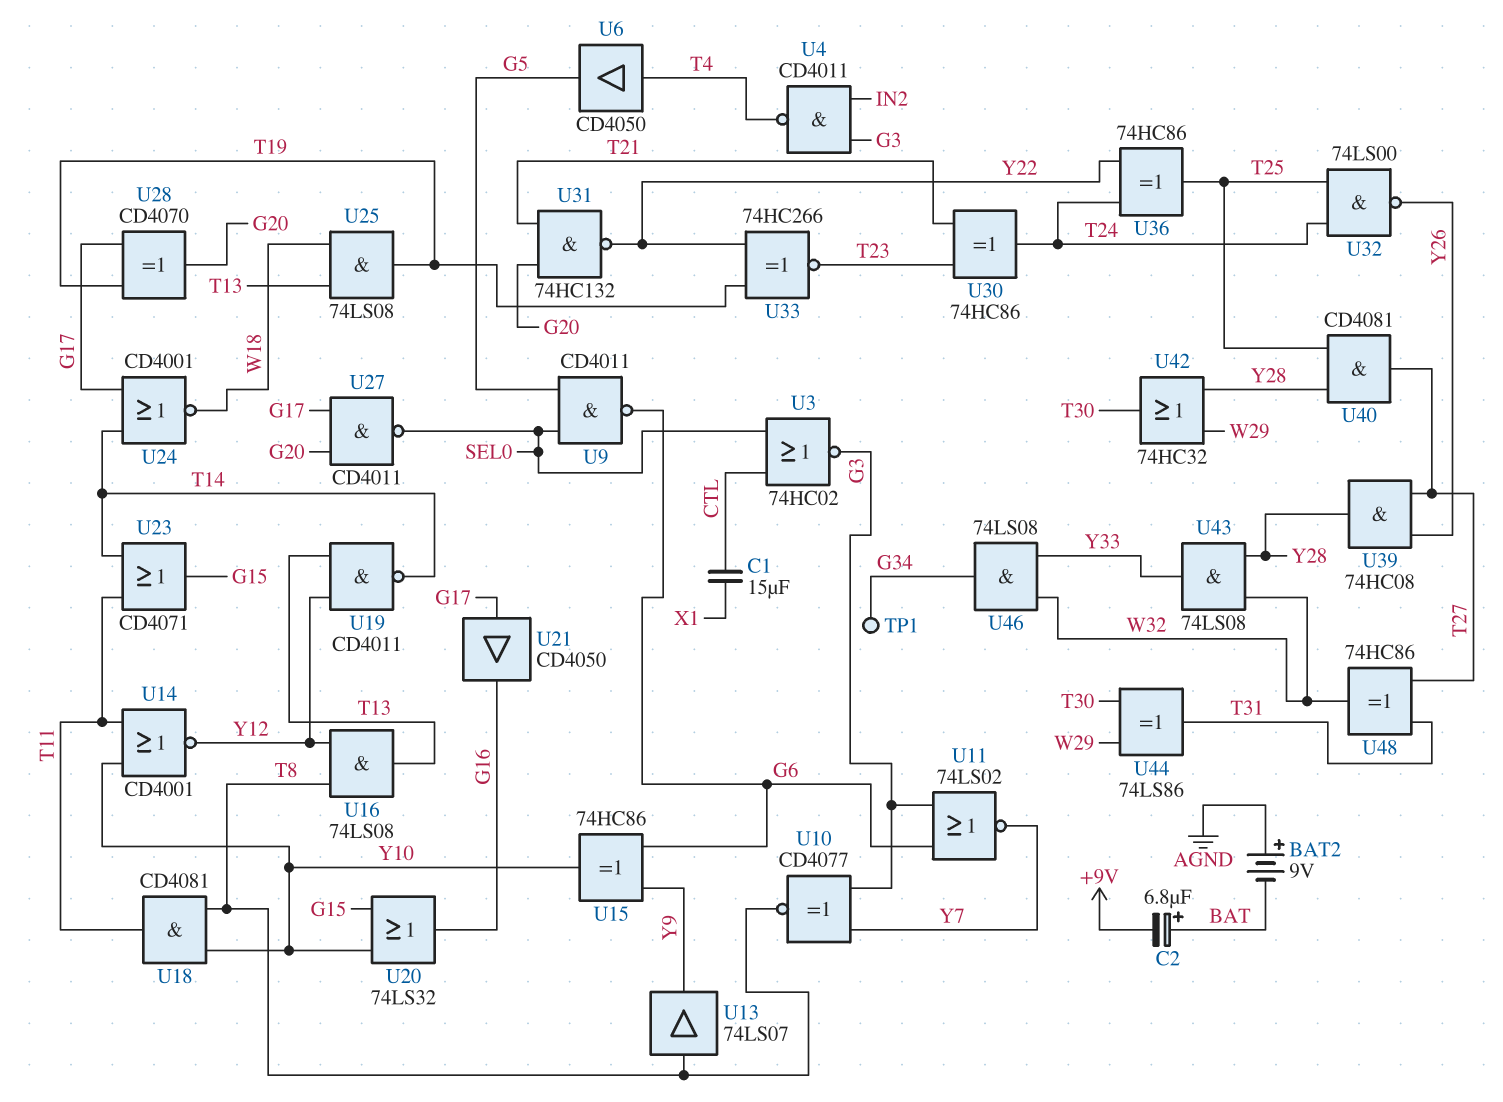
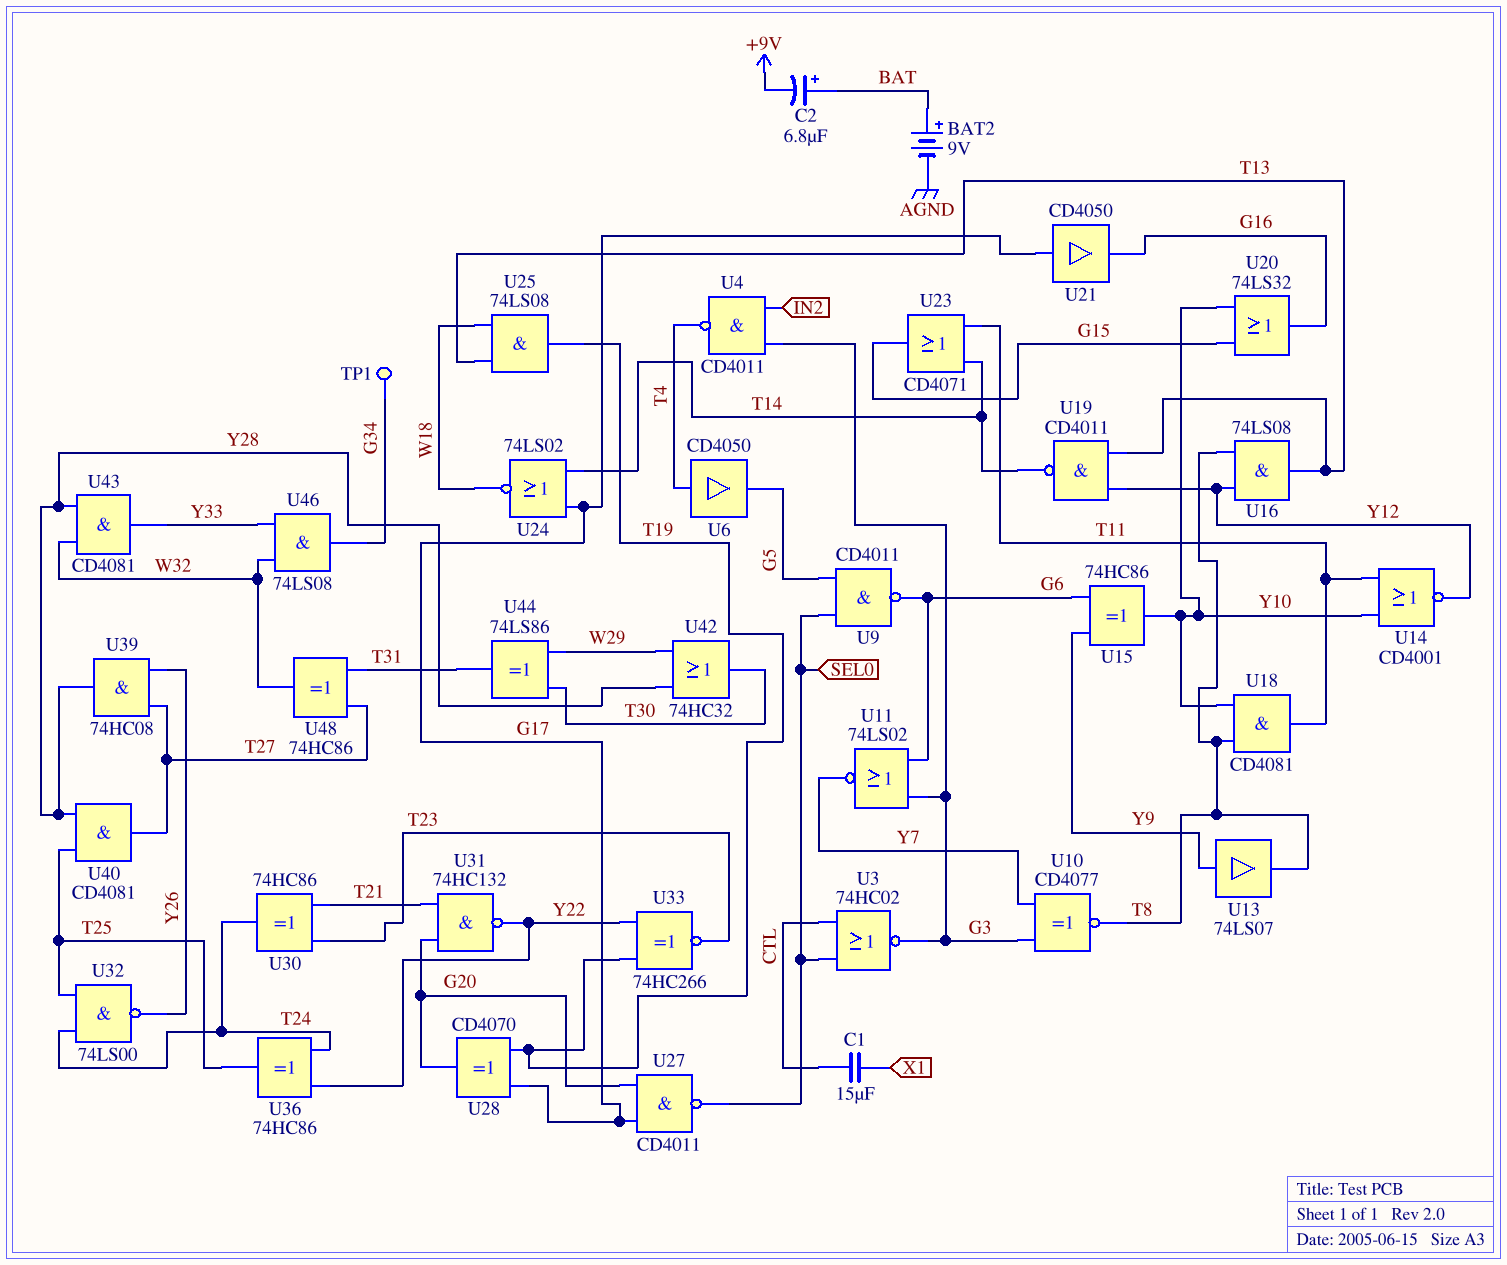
BAT2: 9V (plus AGND, minus BAT) -> 9V (plus BAT, minus AGND)
U13: buffer 74LS07 (in T8, out Y9) -> buffer 74LS07 (in Y9, out T8)
U24: NOR CD4001 (in G17, in T14, out W18) -> NOR 74LS02 (in G17, in T14, out W18)
U43: AND 74LS08 (in W32, in Y28, out Y33) -> AND CD4081 (in W32, in Y28, out Y33)

